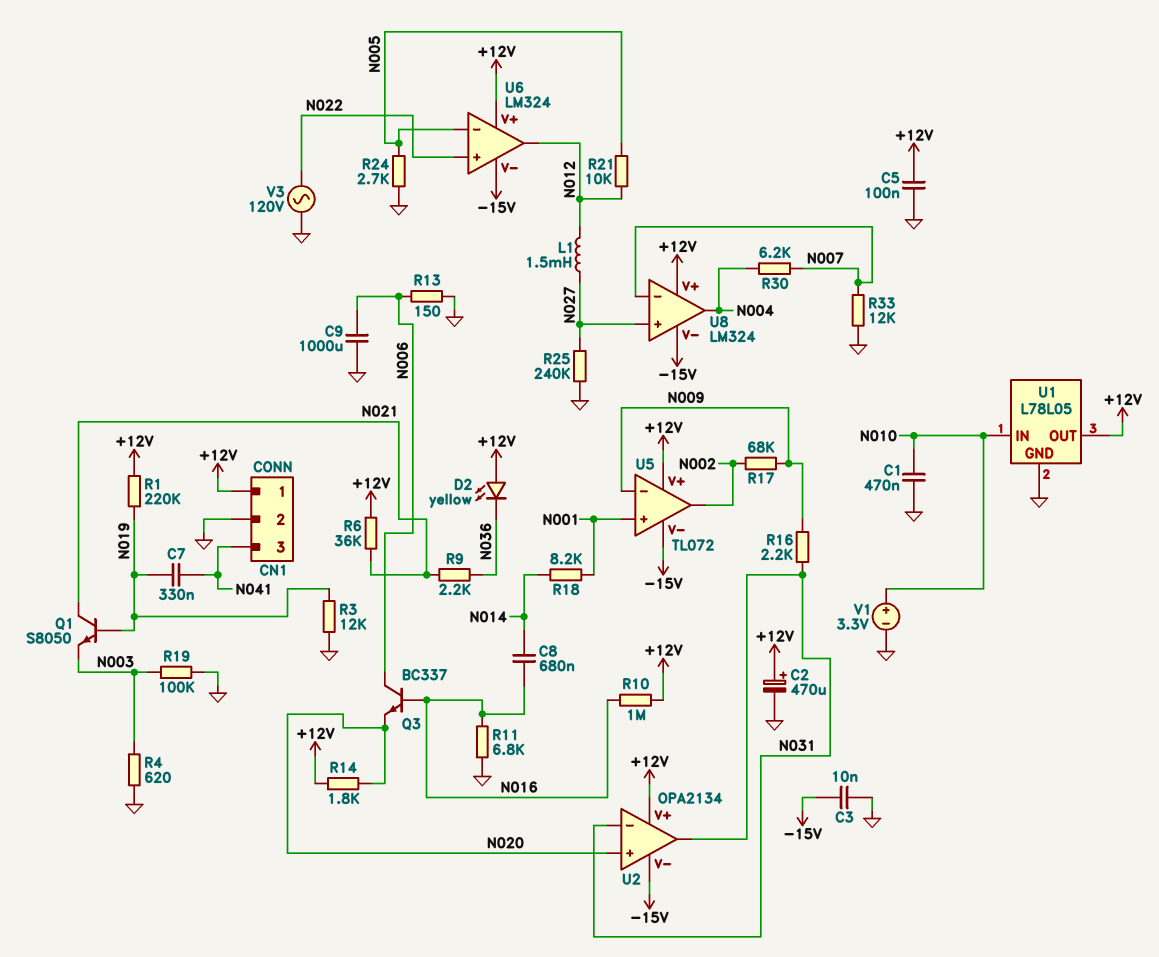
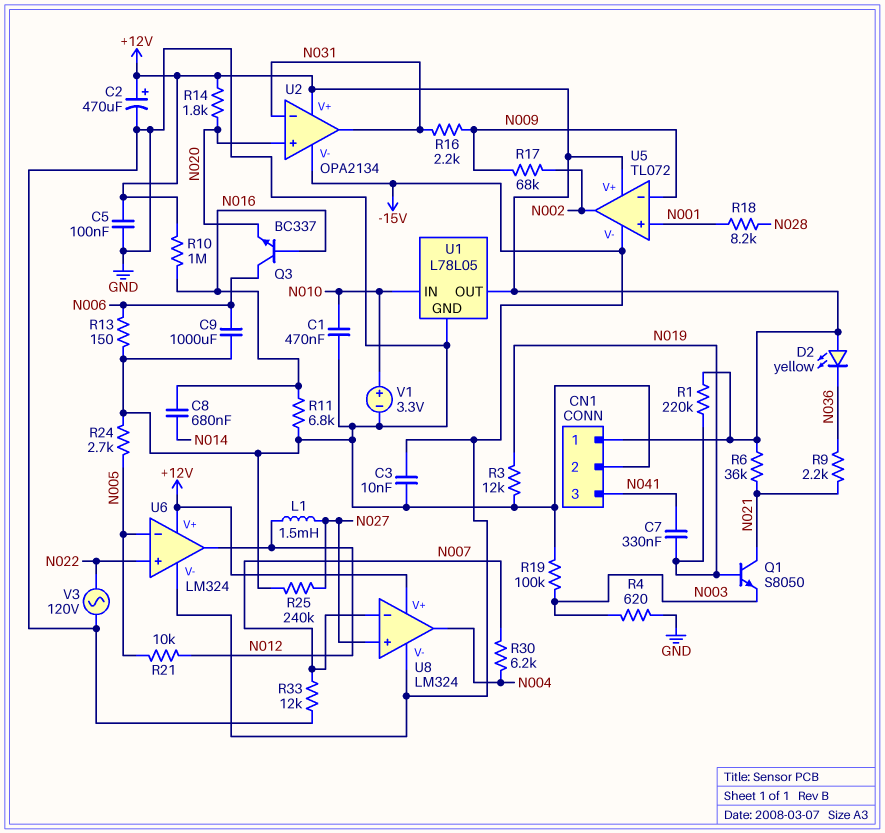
R18: 8.2k (N001, N014) -> 8.2k (N001, N028)

